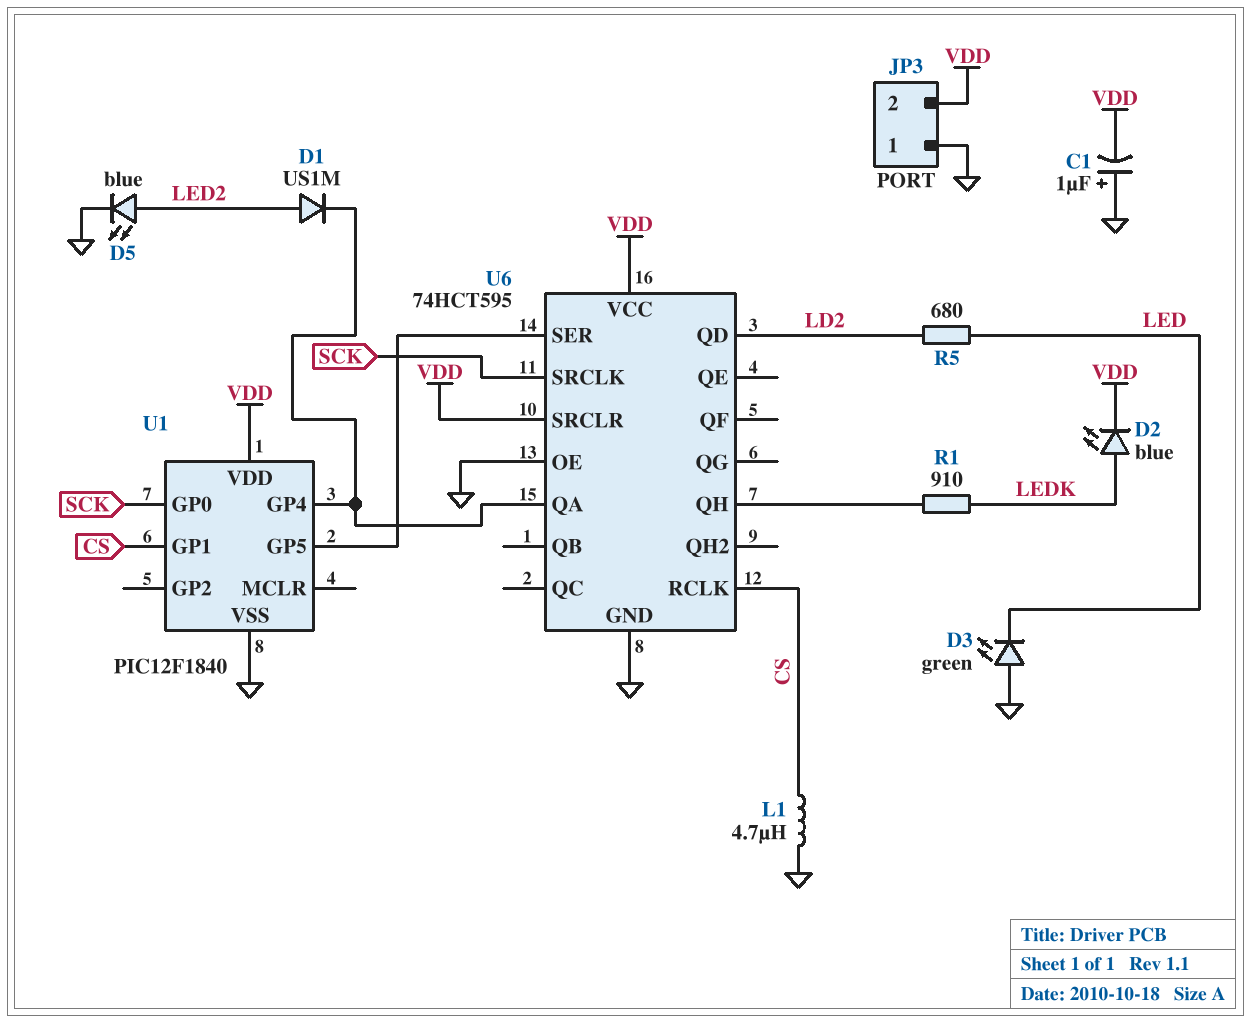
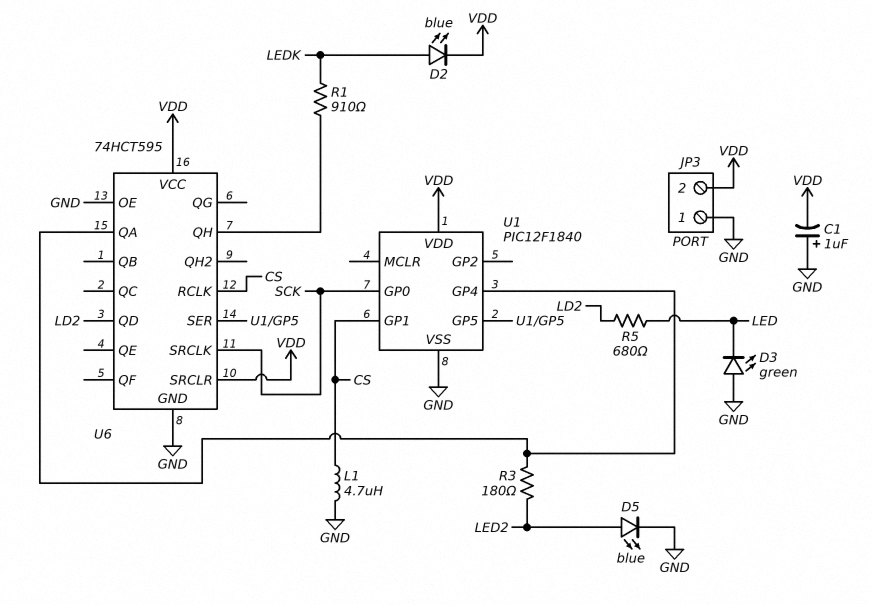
D1: diode US1M (A LED2, K U1/GP4) -> none
R3: none -> 180 (LED2, U1/GP4)

